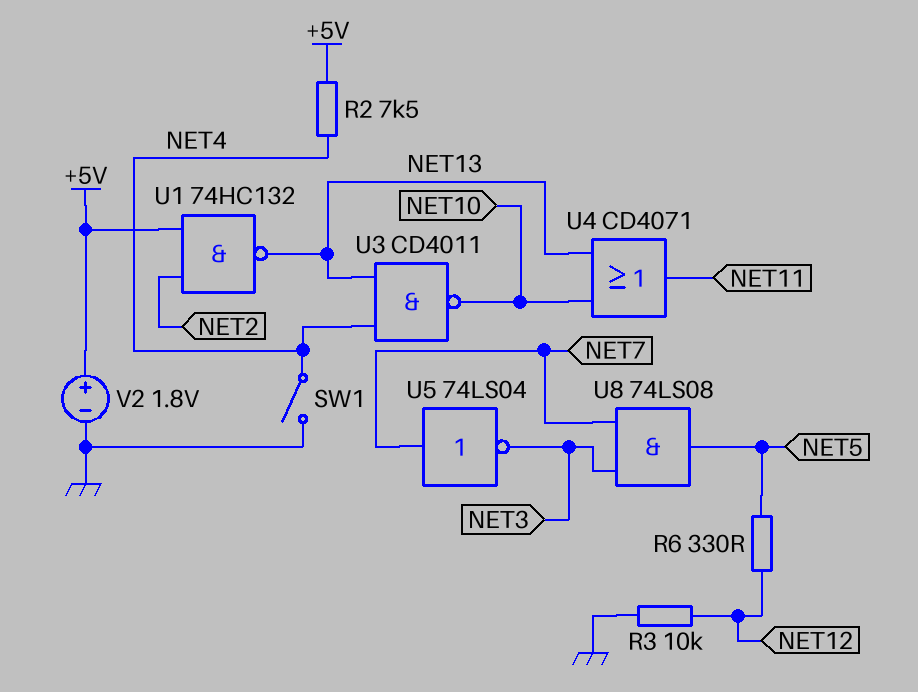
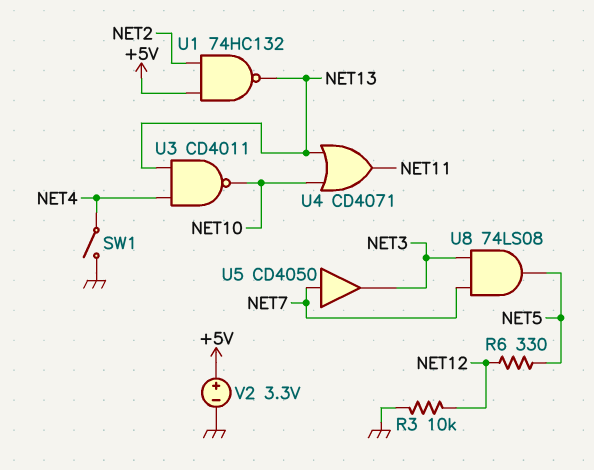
R2: 7.5k (+5V, NET4) -> none
U5: NOT 74LS04 (in NET7, out NET3) -> buffer CD4050 (in NET7, out NET3)
V2: 1.8V (plus +5V, minus GND) -> 3.3V (plus +5V, minus GND)

